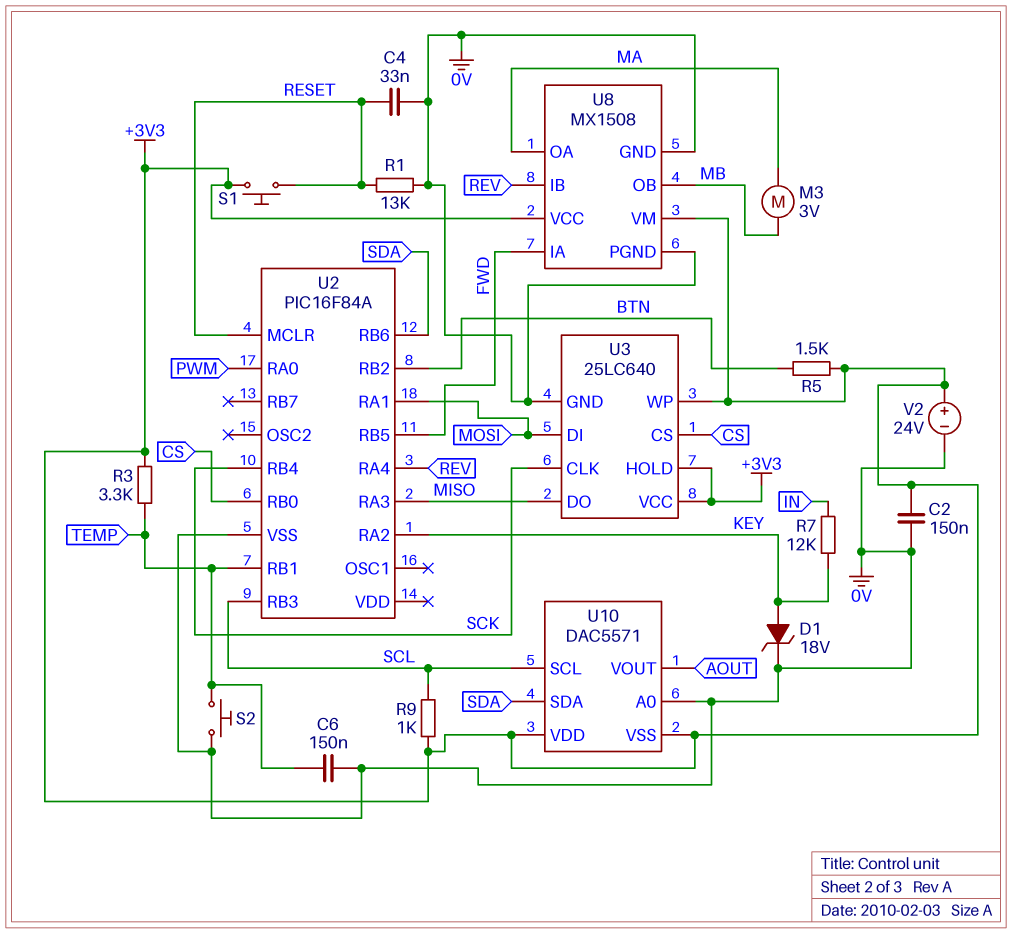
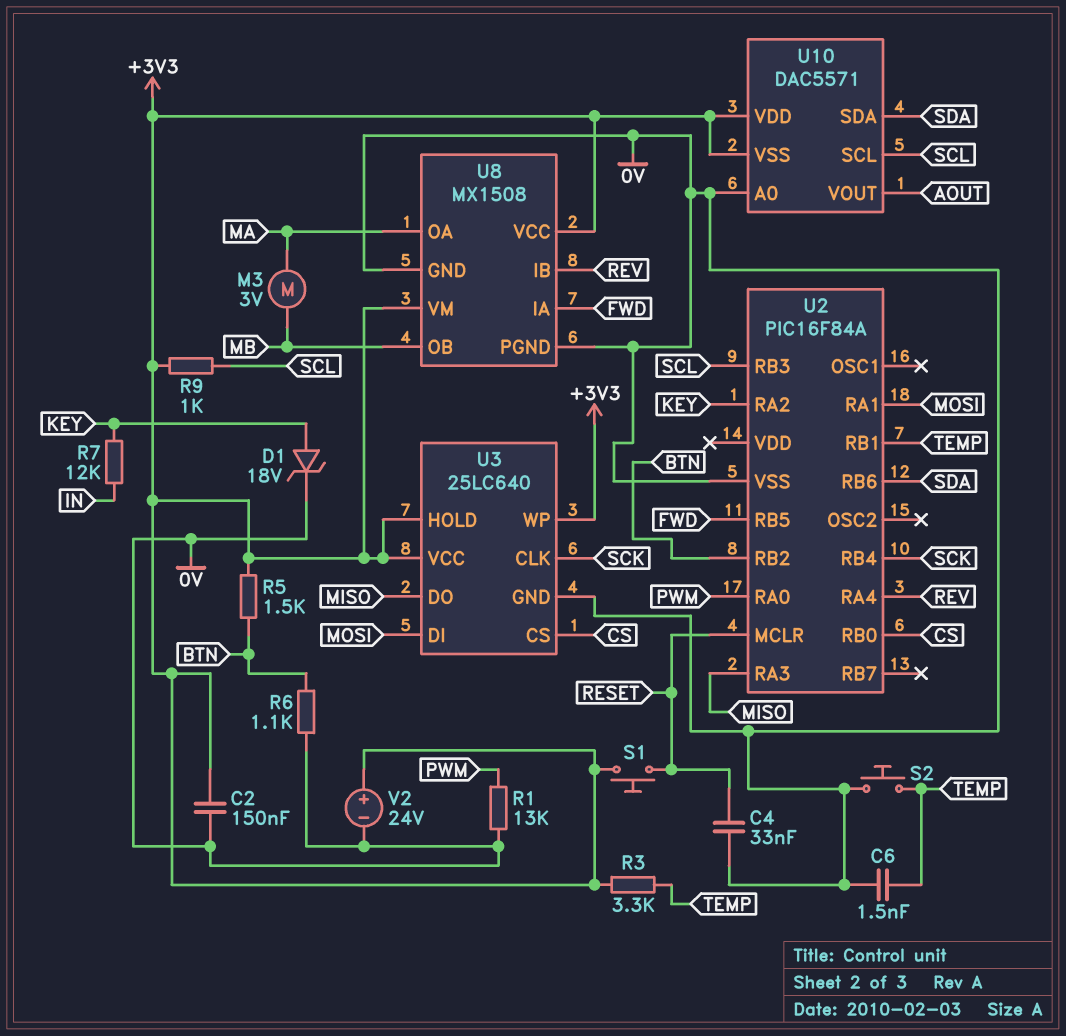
C6: 150nF (0V, TEMP) -> 1.5nF (0V, TEMP)
R1: 13k (0V, RESET) -> 13k (0V, PWM)
R6: none -> 1.1k (0V, BTN)

